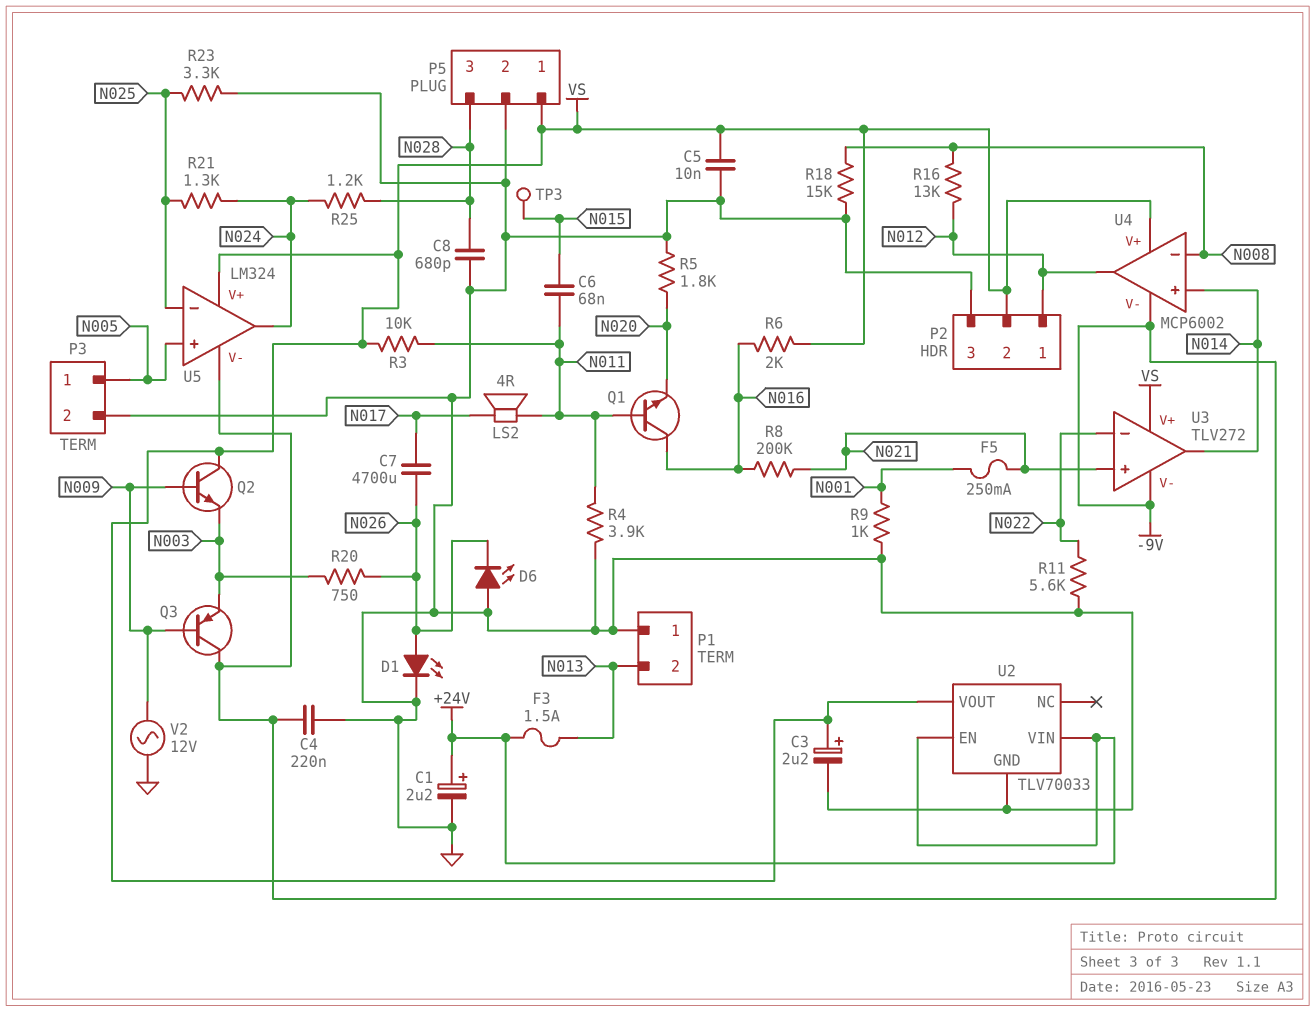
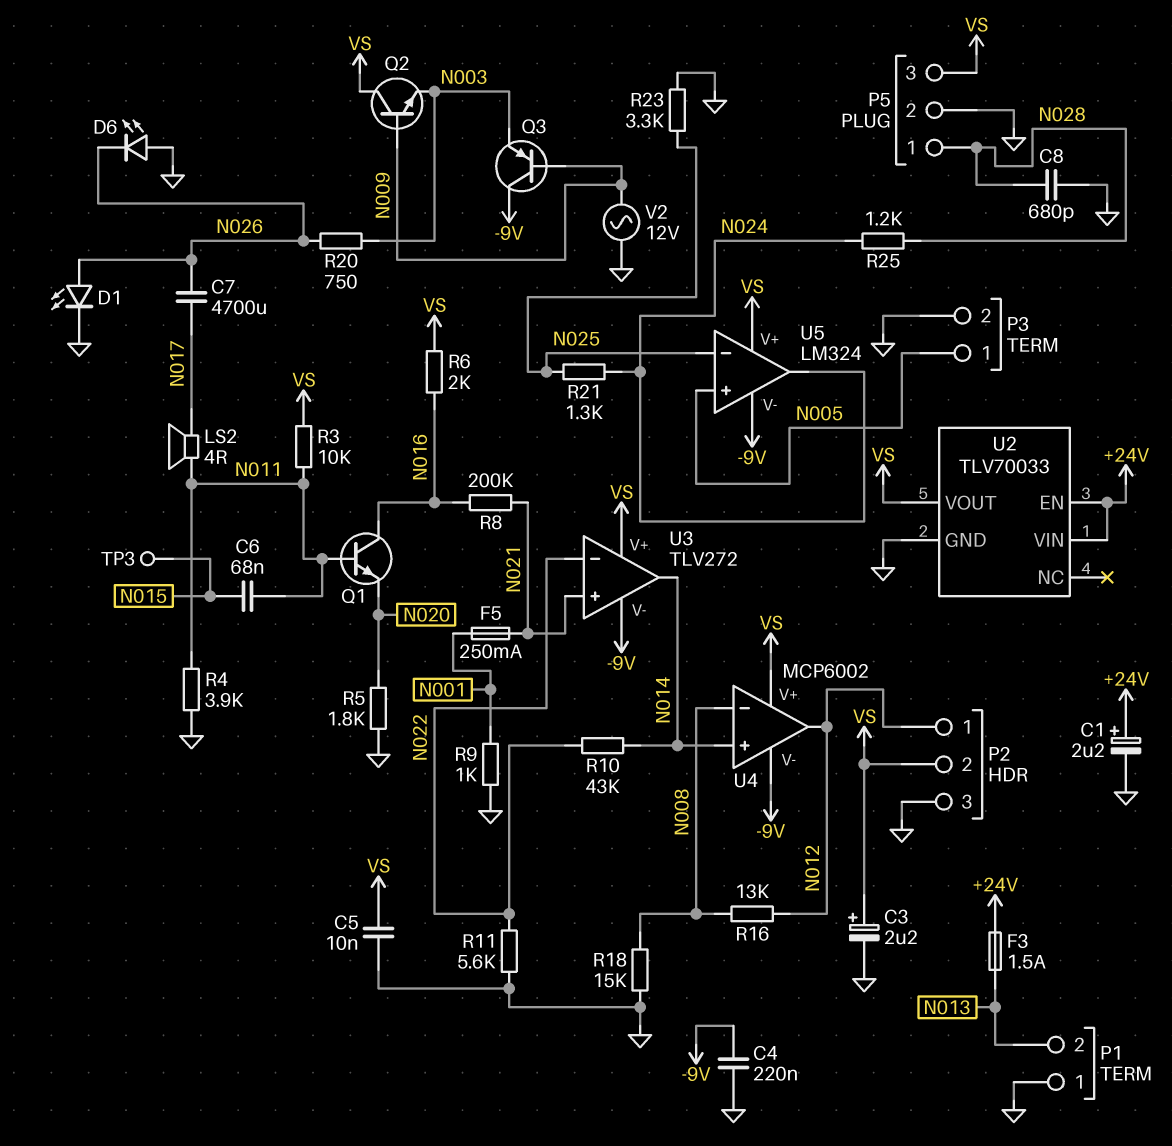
P5 pin 1: VS -> N028
P5 pin 3: N028 -> VS
R10: none -> 43k (N014, N022)

